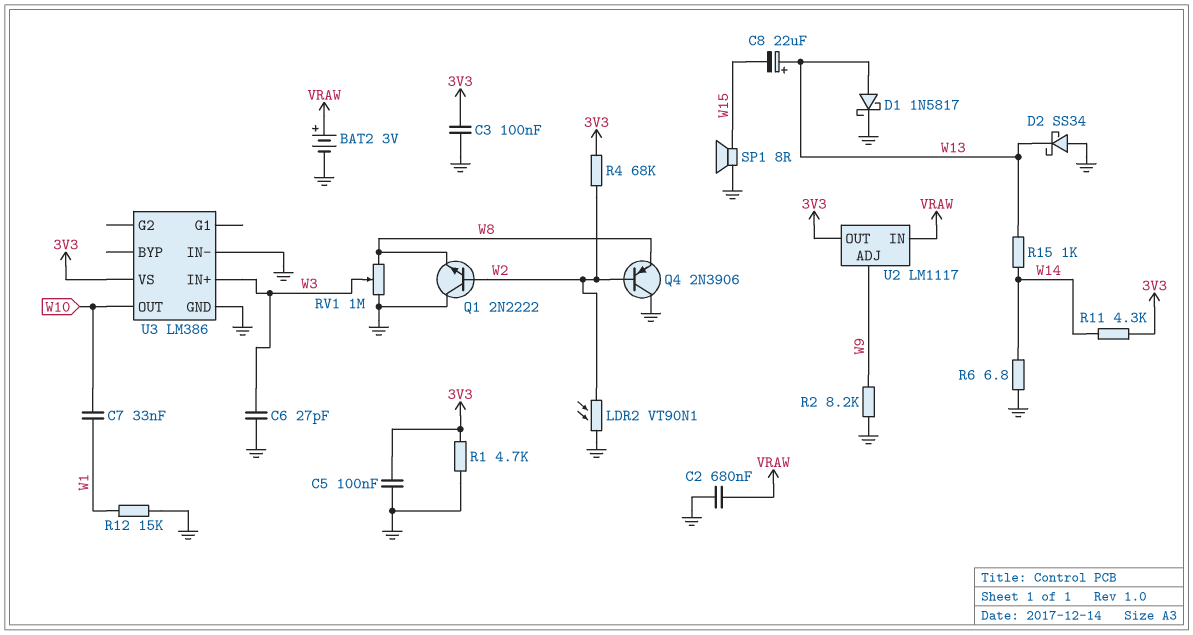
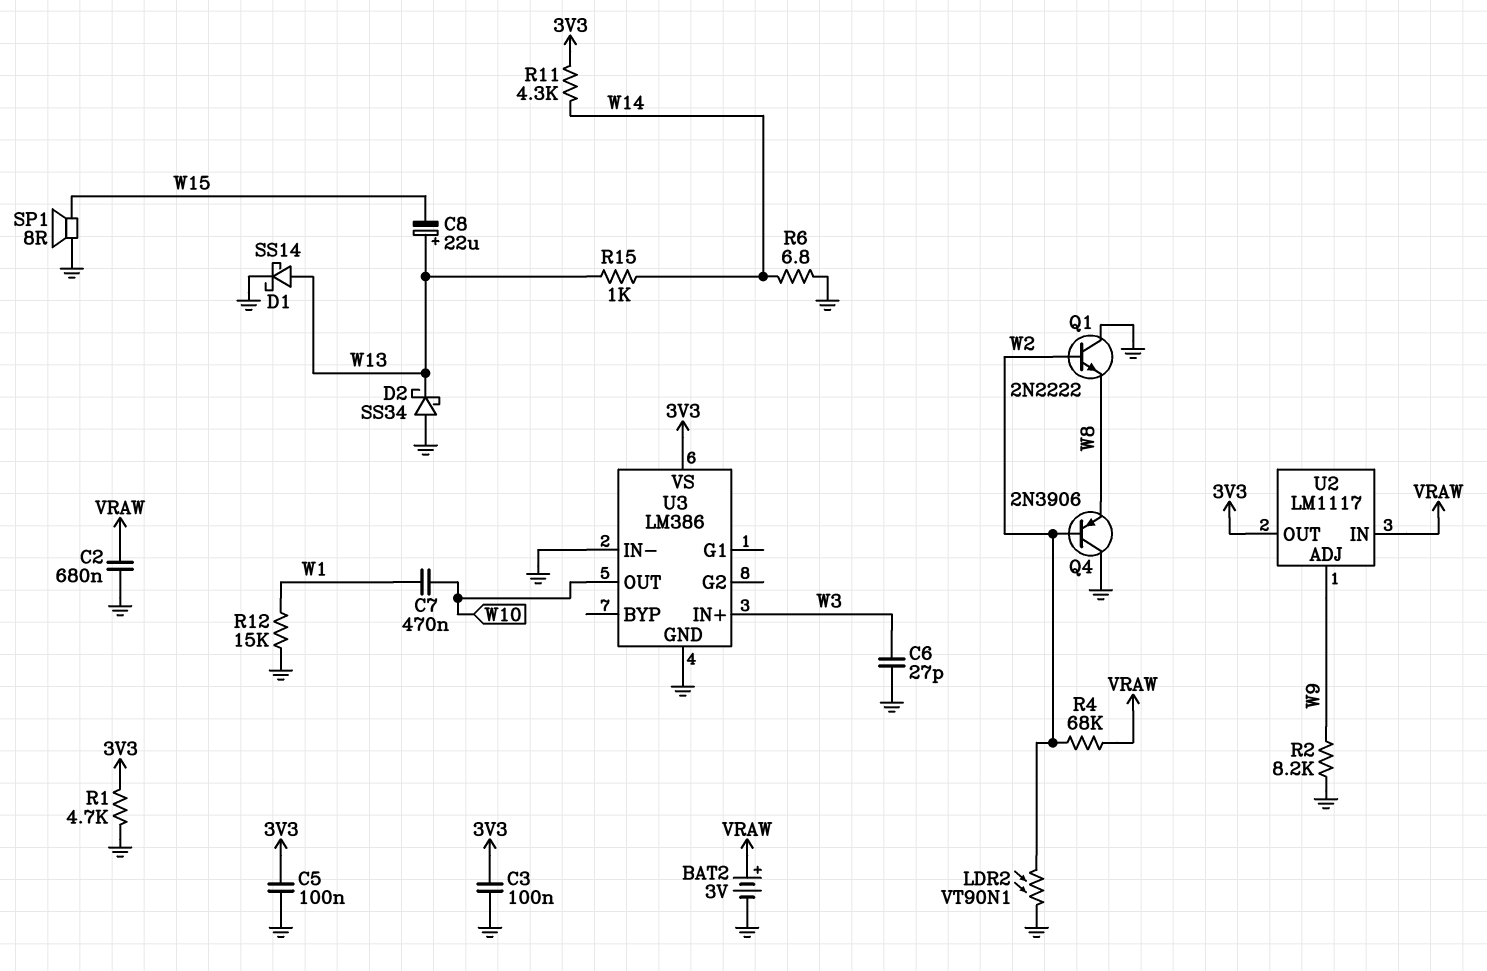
C7: 33nF (W1, W10) -> 470nF (W1, W10)
D1: schottky 1N5817 (A W13, K GND) -> schottky SS14 (A W13, K GND)
R4: 68k (3V3, W2) -> 68k (VRAW, W2)
RV1: 1M (GND, W8, wiper W3) -> none

